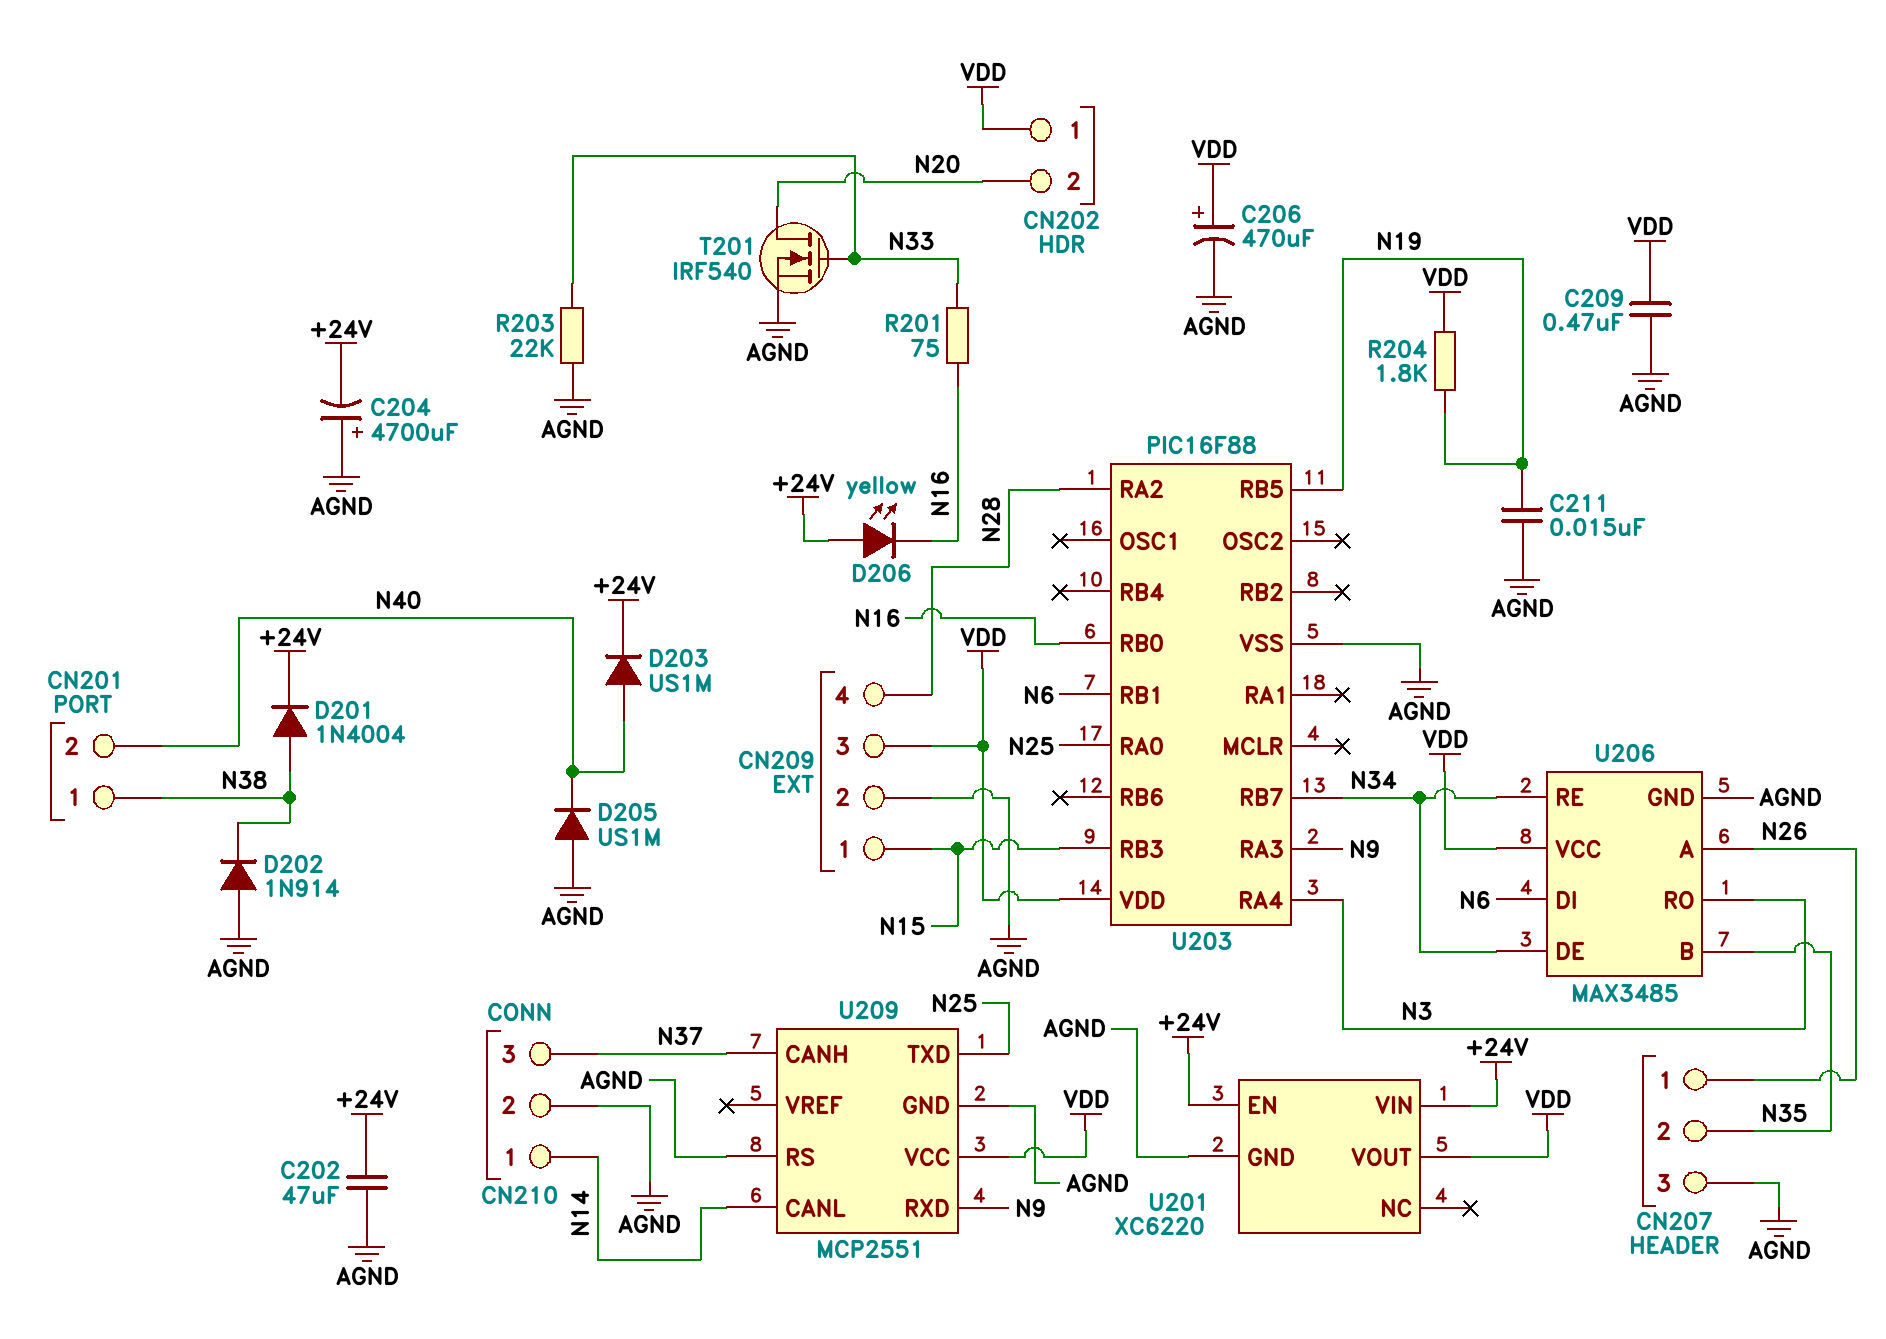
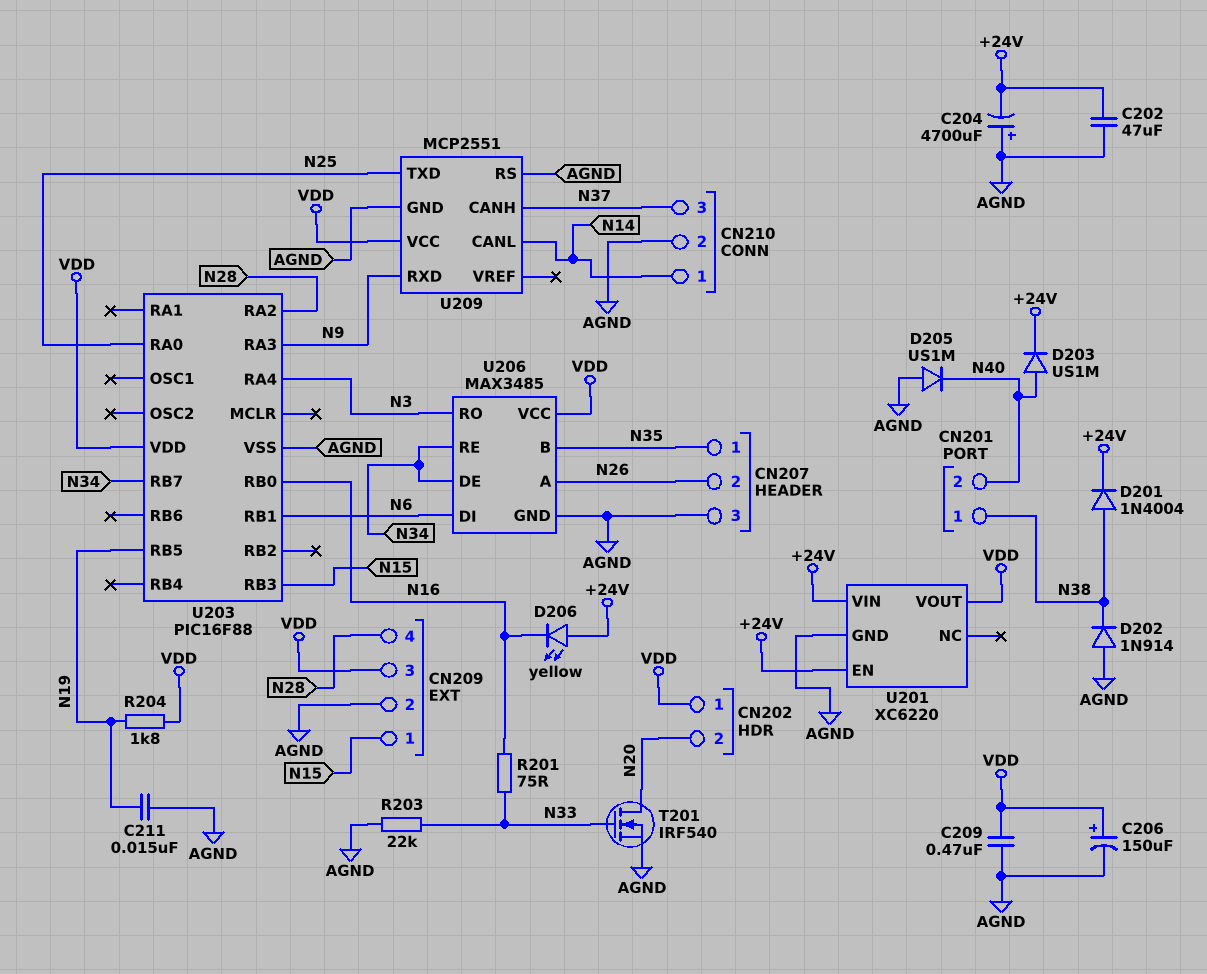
C206: 470uF (plus VDD, minus AGND) -> 150uF (plus VDD, minus AGND)
CN207 pin 1: N26 -> N35
CN207 pin 2: N35 -> N26

